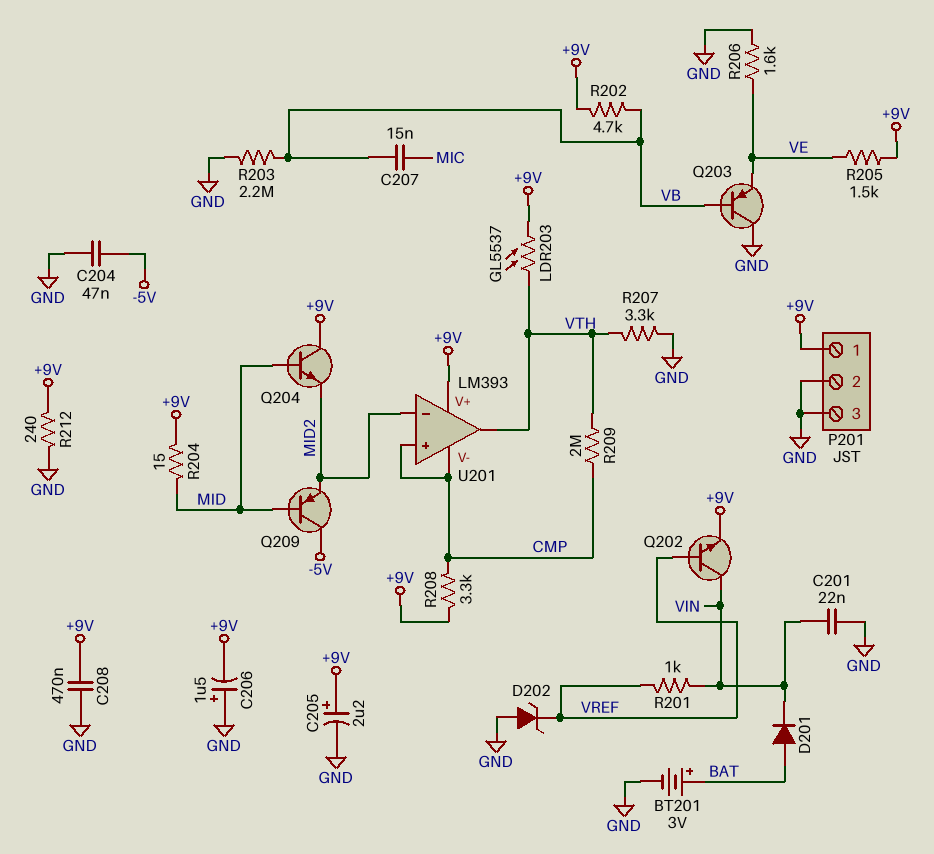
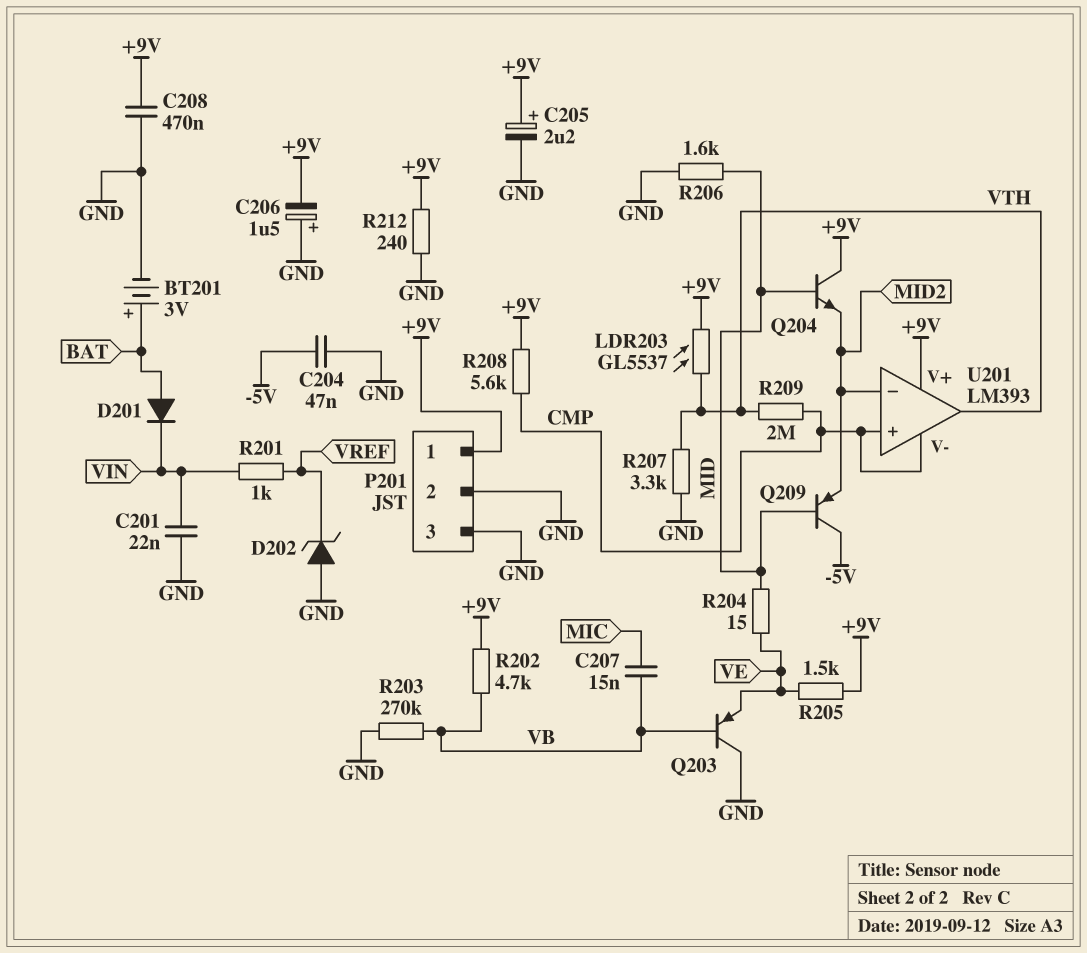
Q202: NPN (B VREF, C VIN, E +9V) -> none
R203: 2.2M (GND, VB) -> 270k (GND, VB)
R204: 15 (+9V, MID) -> 15 (MID, VE)
R206: 1.6k (GND, VE) -> 1.6k (GND, MID)
R208: 3.3k (+9V, CMP) -> 5.6k (+9V, CMP)

